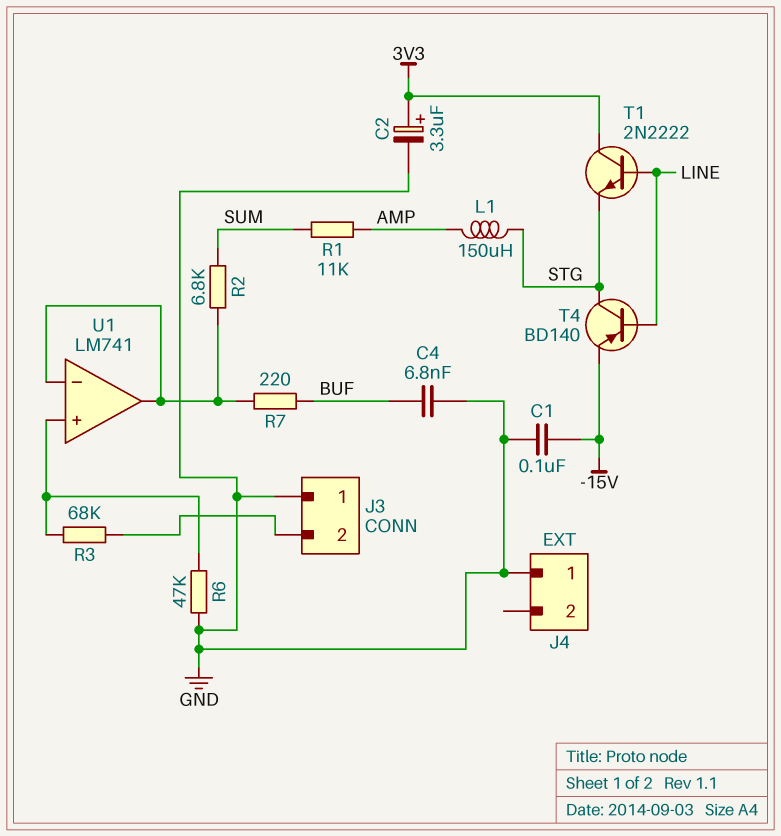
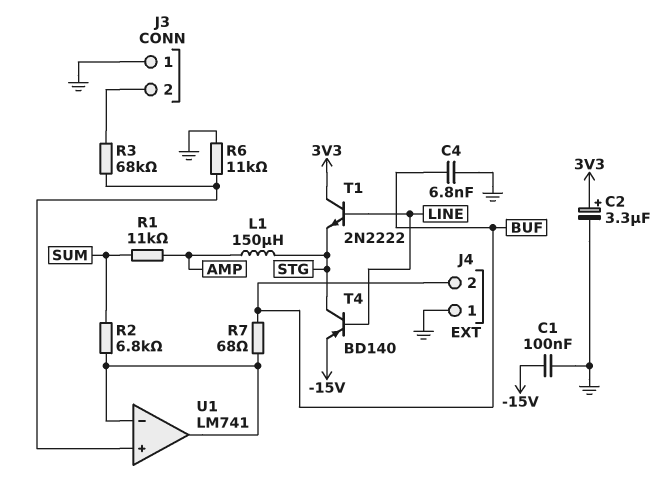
J4 pin 2: none -> BUF
R6: 47k (GND, U1/in+) -> 11k (GND, U1/in+)
R7: 220 (BUF, U1/in-) -> 68 (BUF, U1/in-)

